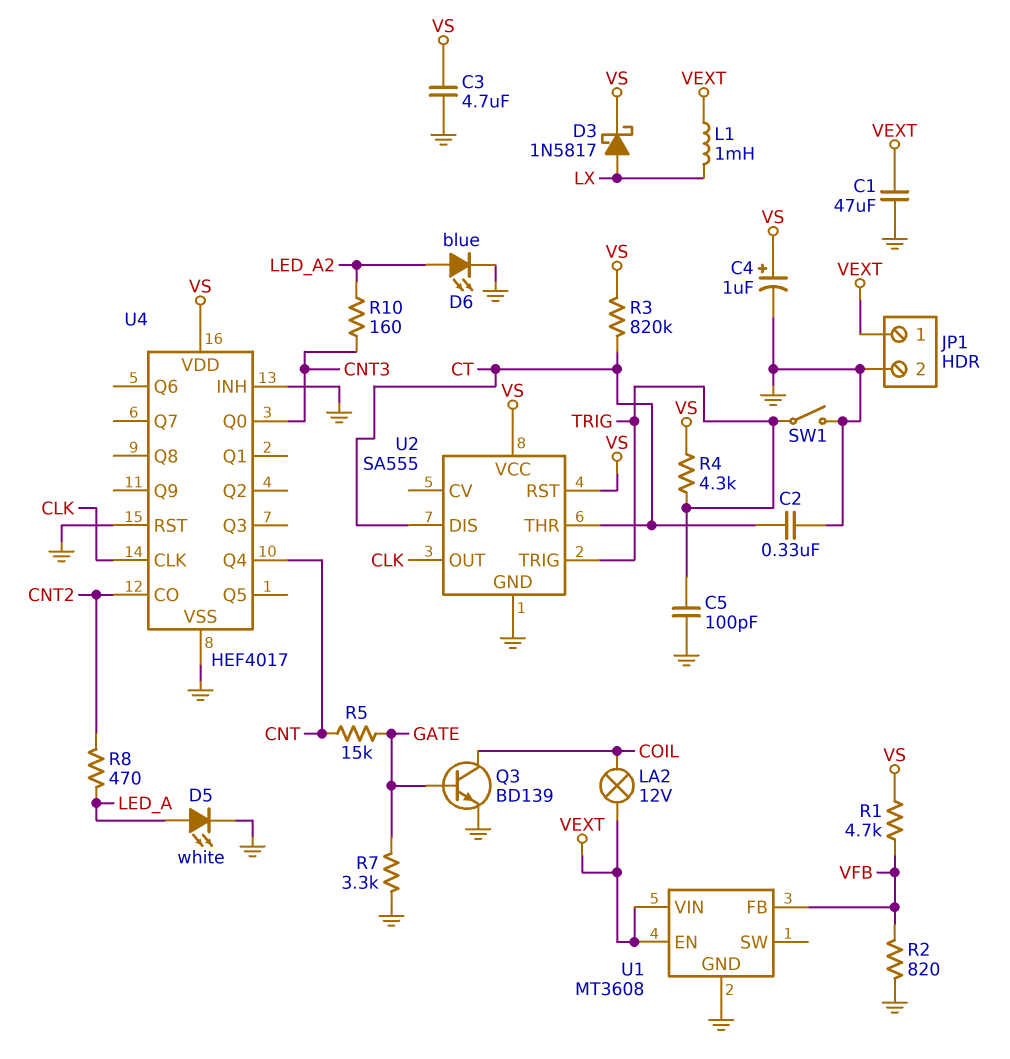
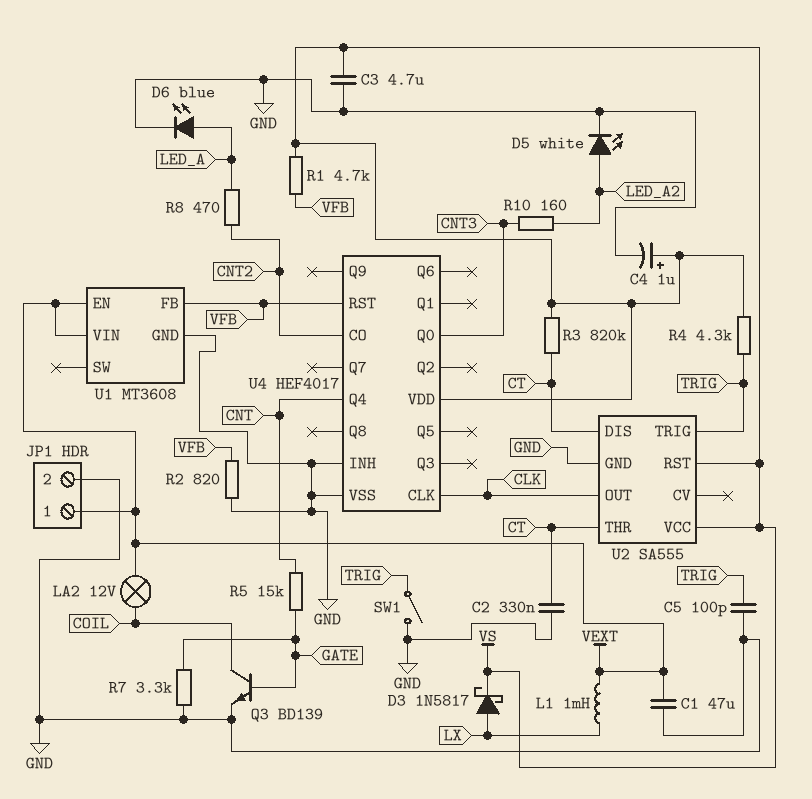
D5: LED white (A LED_A, K GND) -> LED white (A LED_A2, K GND)
D6: LED blue (A LED_A2, K GND) -> LED blue (A LED_A, K GND)
U4 pin RST: GND -> VFB

